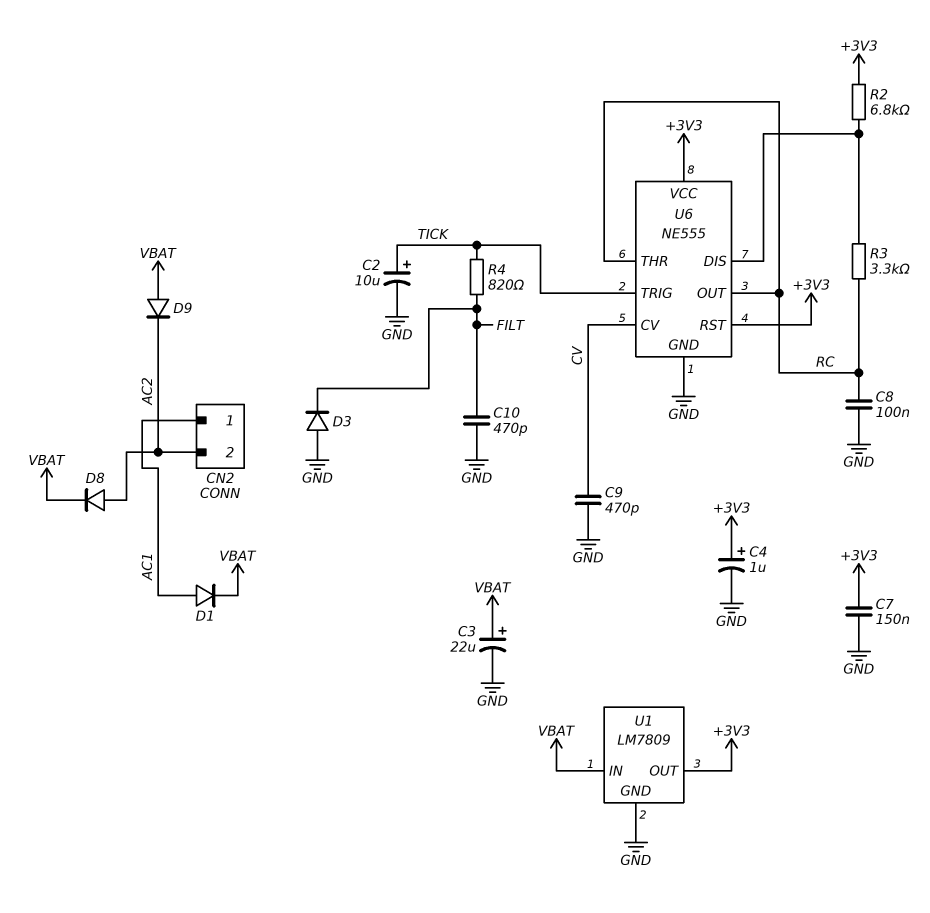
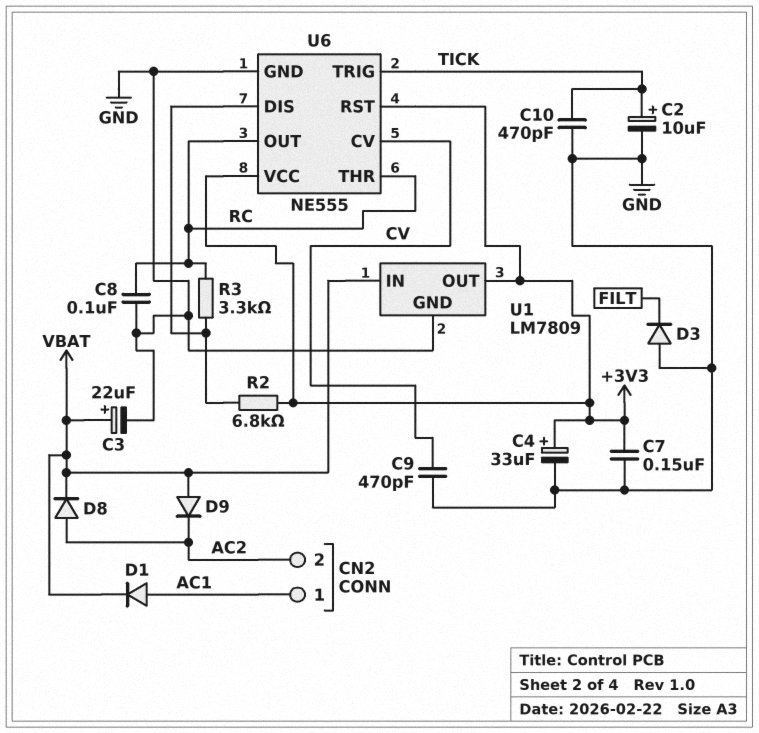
C4: 1uF (plus +3V3, minus GND) -> 33uF (plus +3V3, minus GND)
C10: 470pF (FILT, GND) -> 470pF (GND, TICK)
R4: 820 (FILT, TICK) -> none

